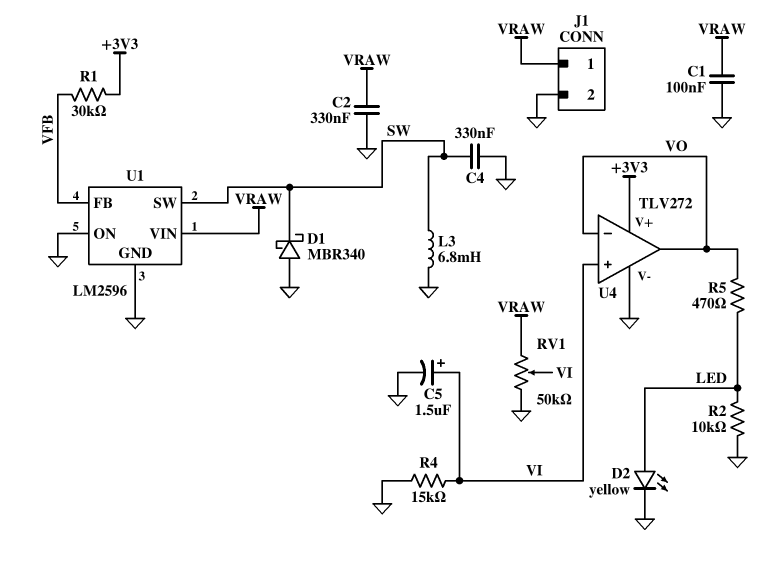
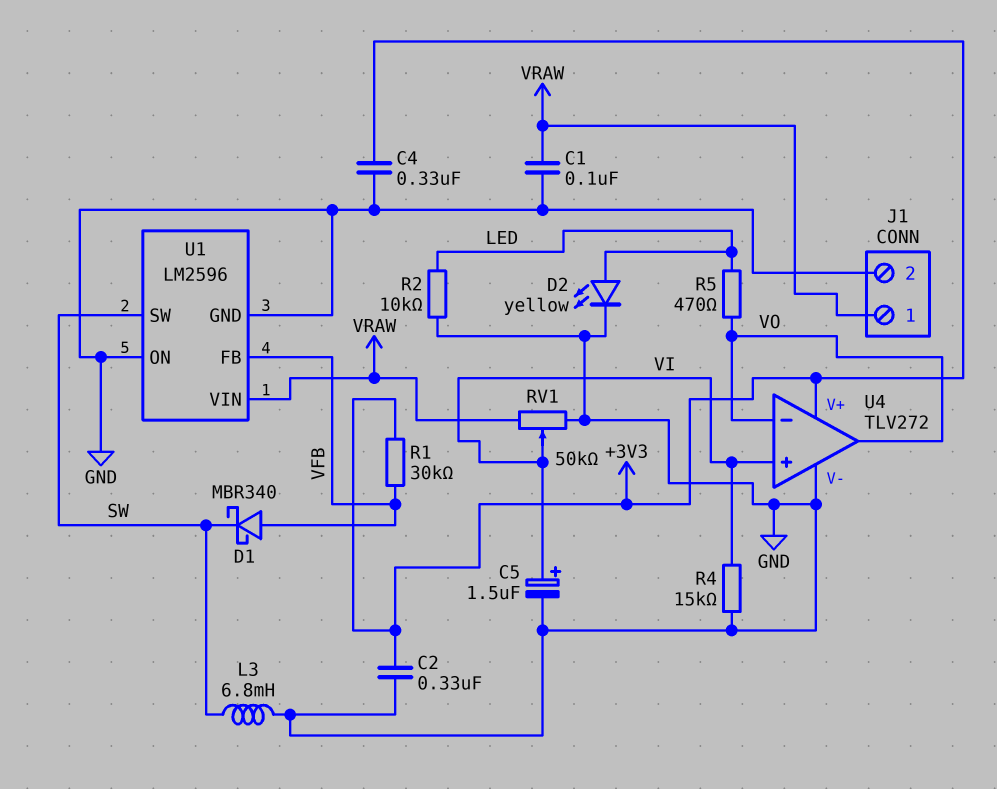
C2: 330nF (GND, VRAW) -> 330nF (+3V3, GND)
C4: 330nF (GND, SW) -> 330nF (+3V3, GND)
D1: schottky MBR340 (A GND, K SW) -> schottky MBR340 (A VFB, K SW)

